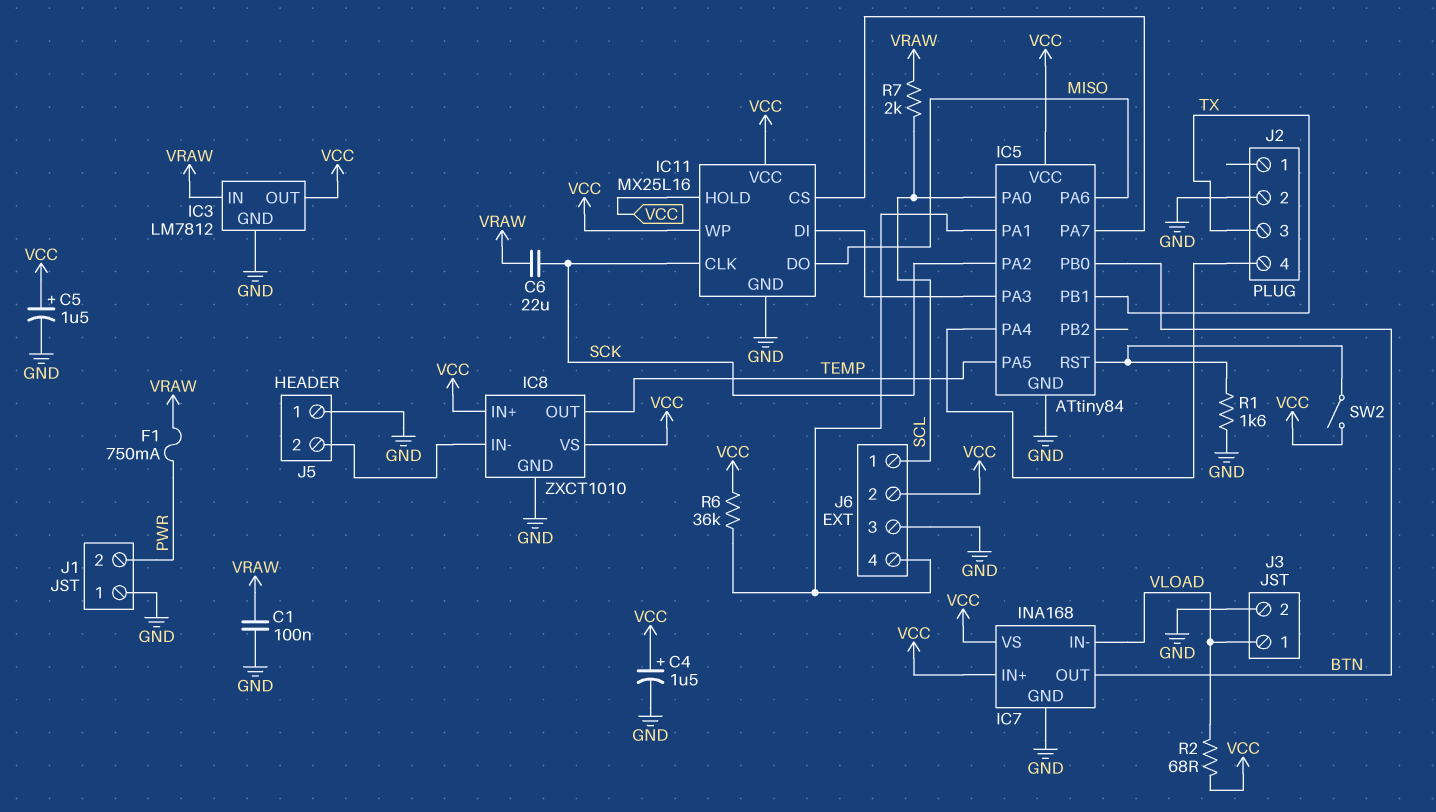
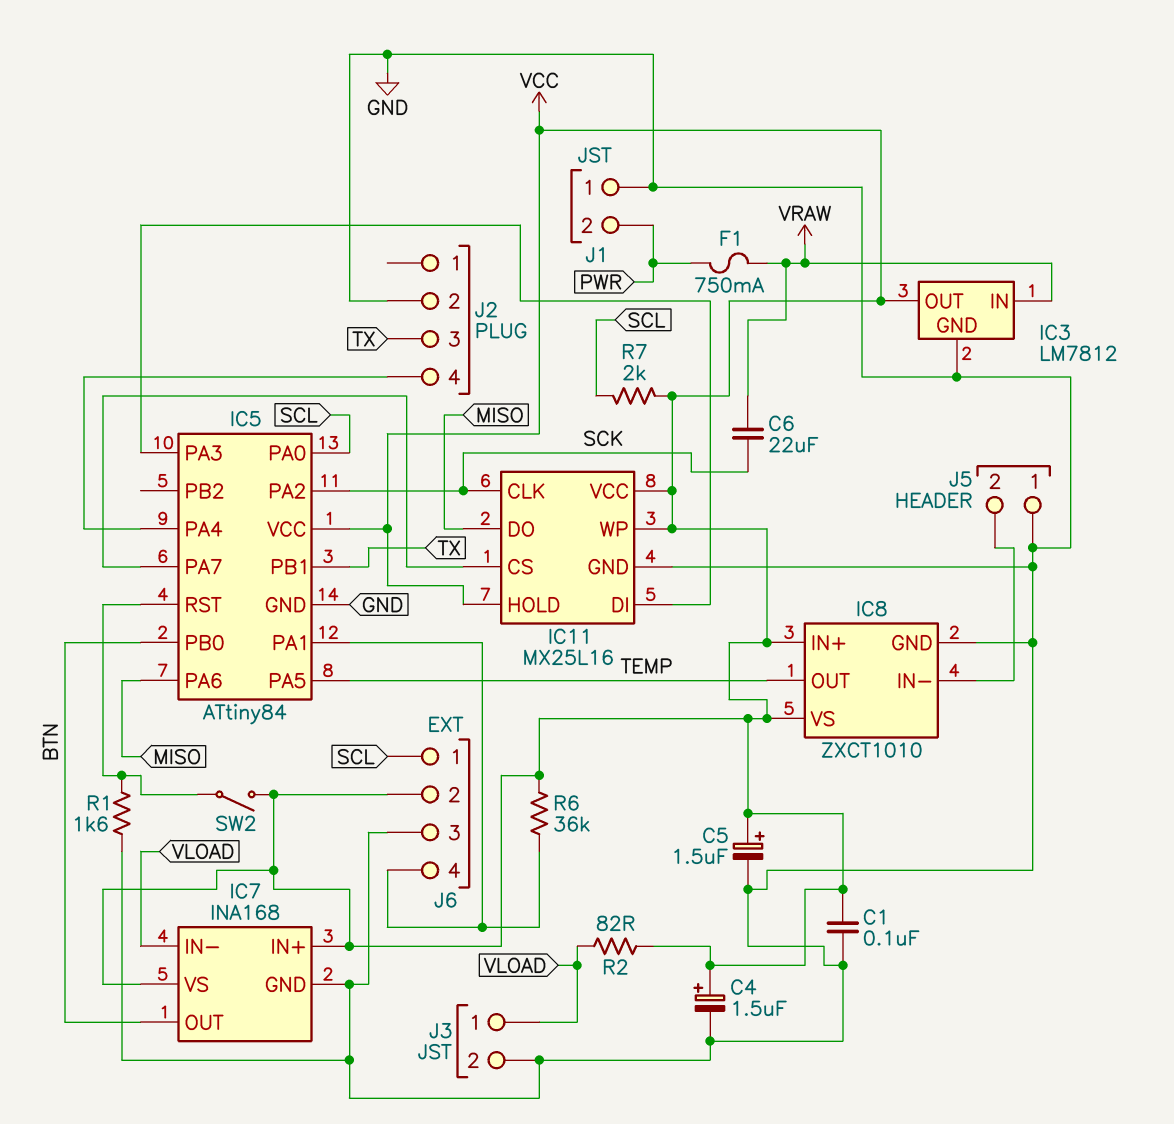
C1: 100nF (GND, VRAW) -> 100nF (GND, VCC)
R2: 68 (VCC, VLOAD) -> 82 (VCC, VLOAD)
R7: 2k (SCL, VRAW) -> 2k (SCL, VCC)

